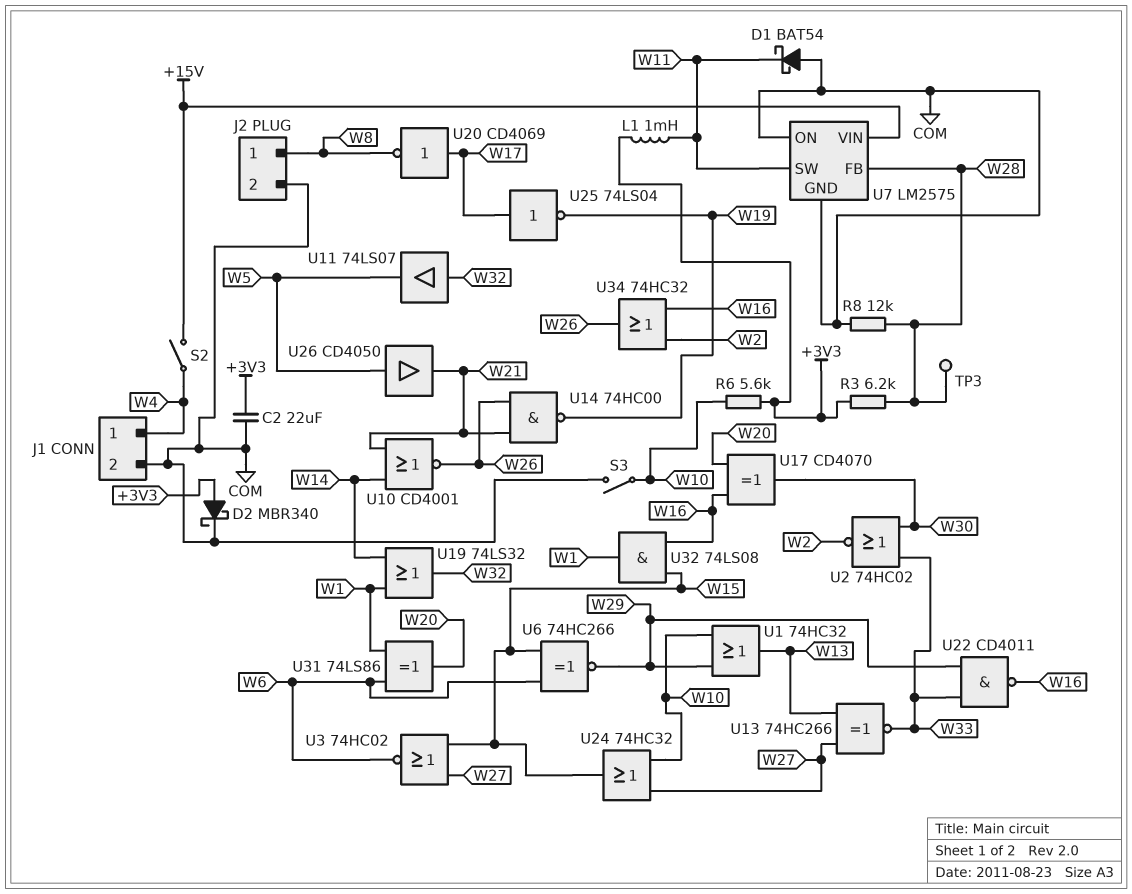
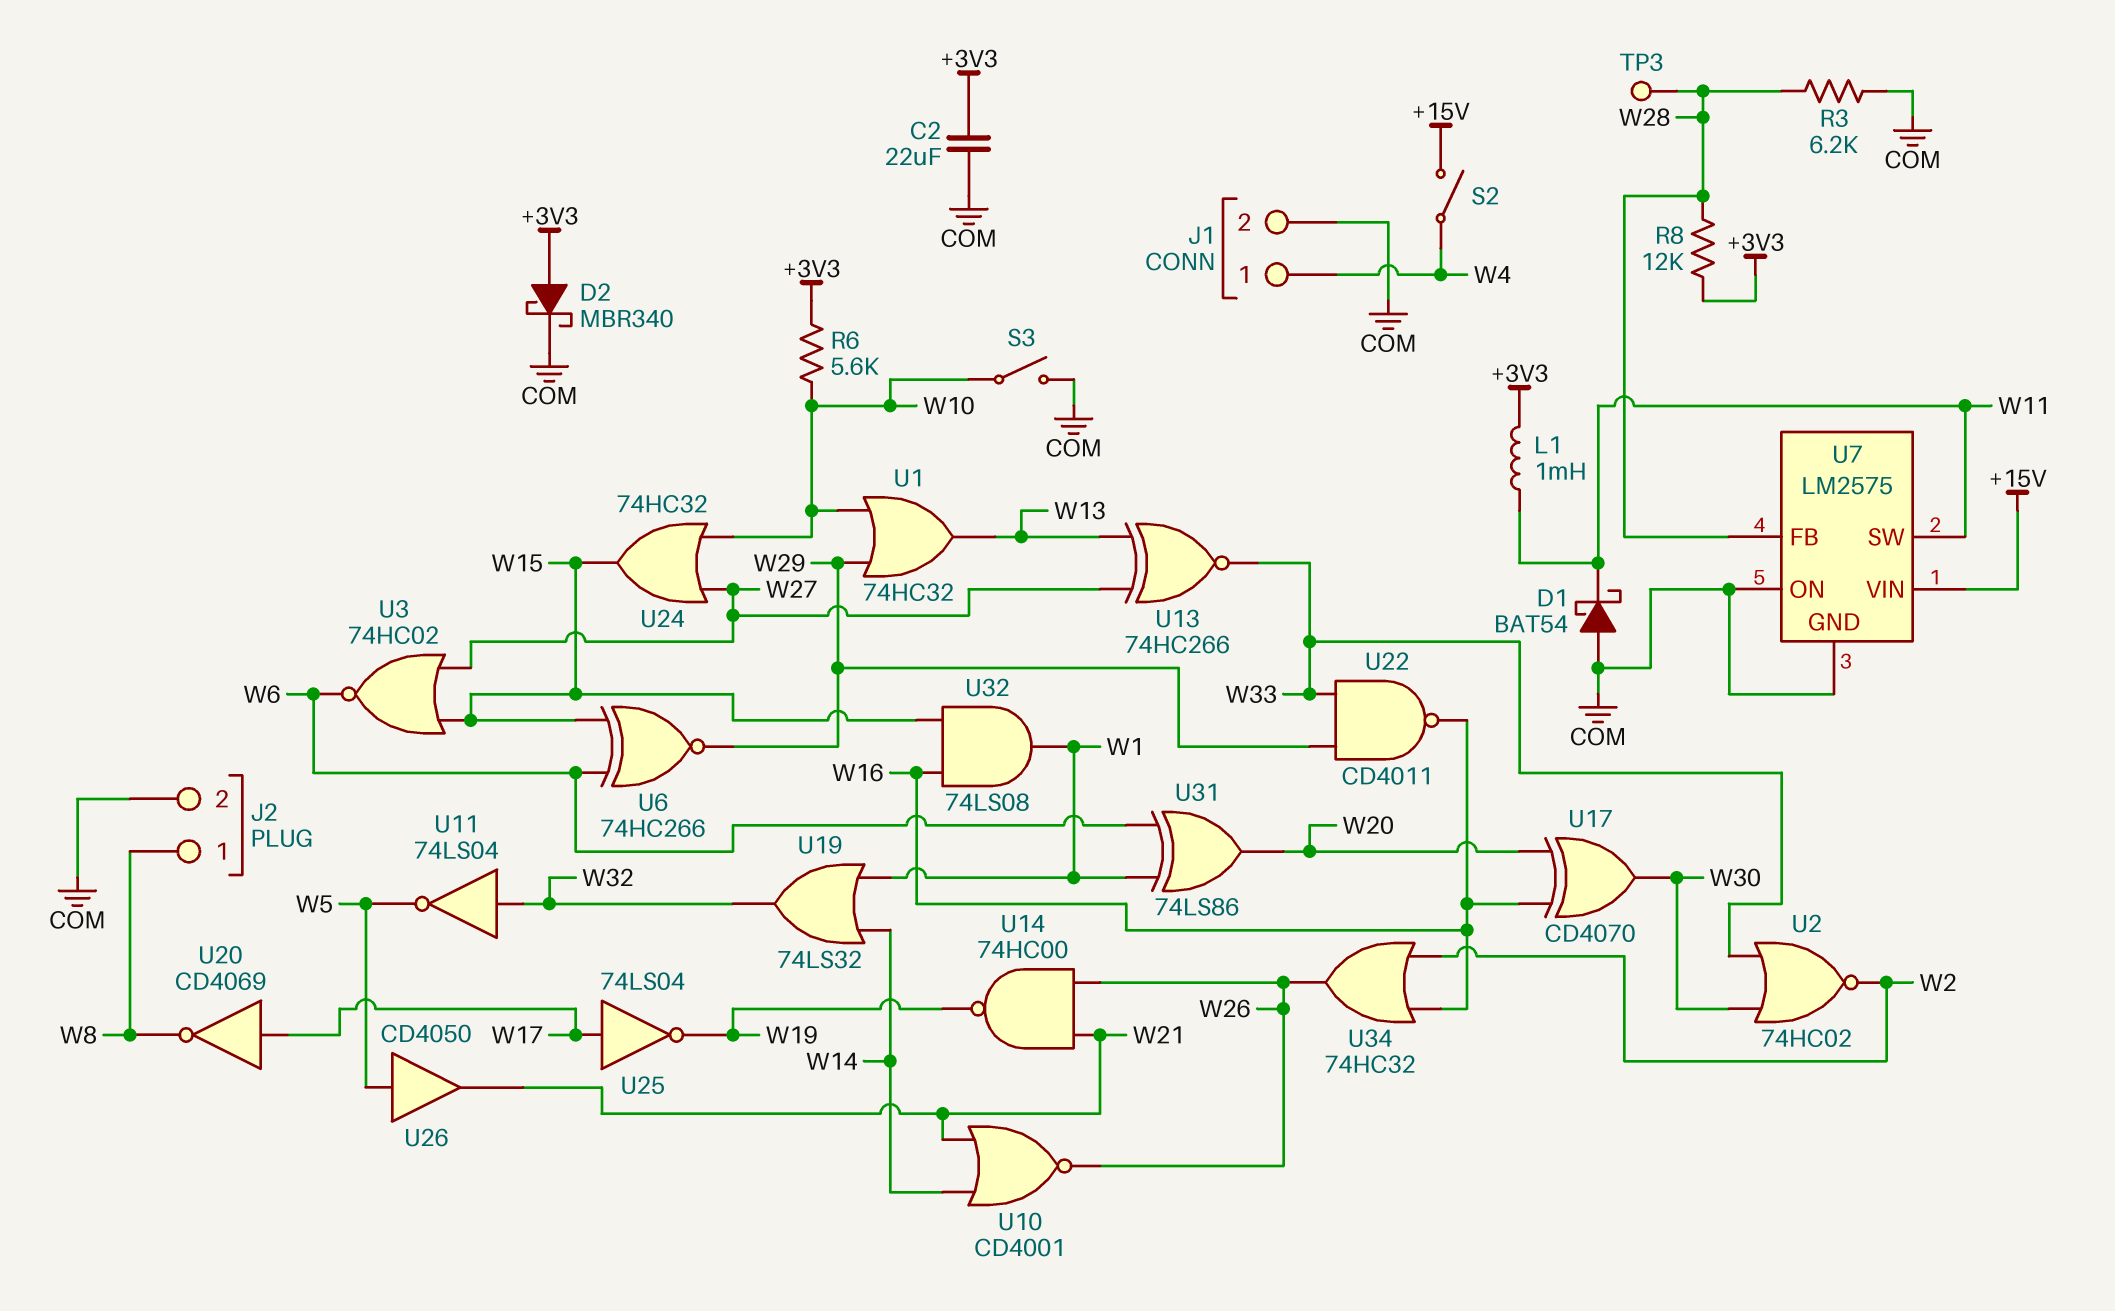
R3: 6.2k (+3V3, W28) -> 6.2k (COM, W28)
R8: 12k (COM, W28) -> 12k (+3V3, W28)
U11: buffer 74LS07 (in W32, out W5) -> NOT 74LS04 (in W32, out W5)

